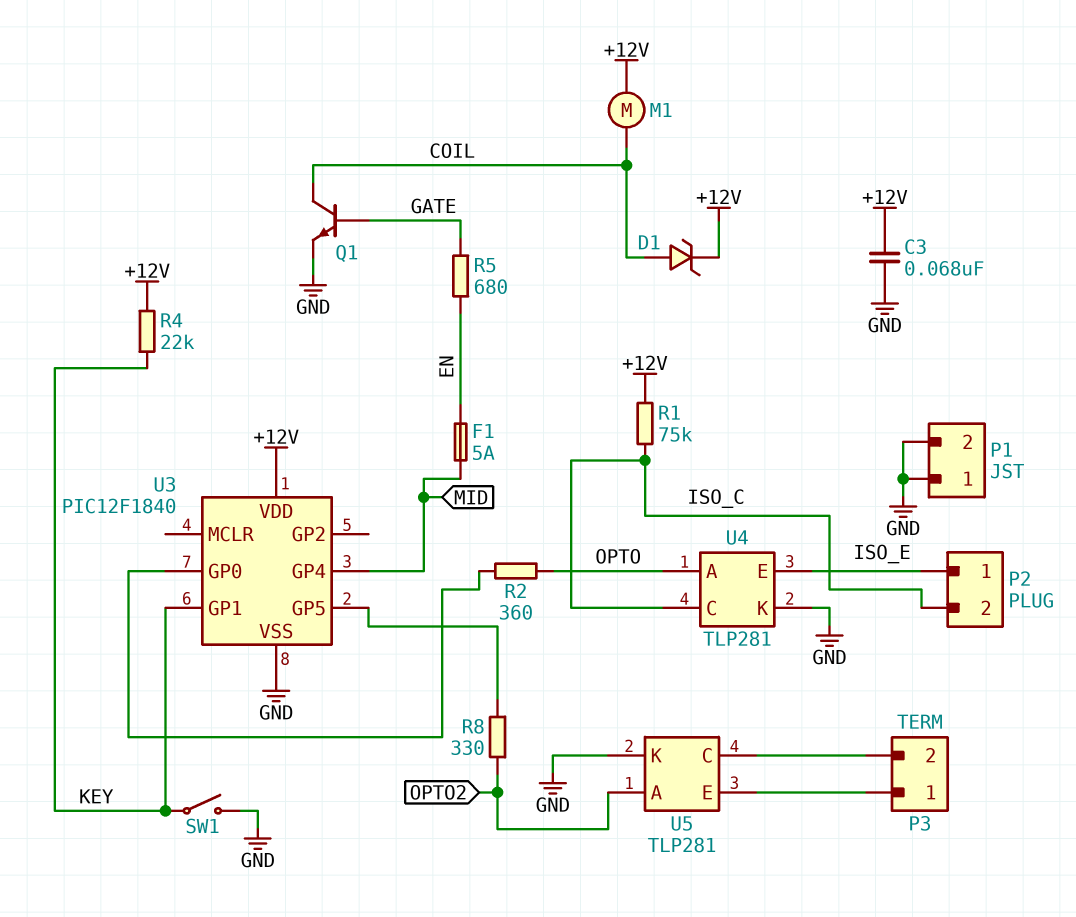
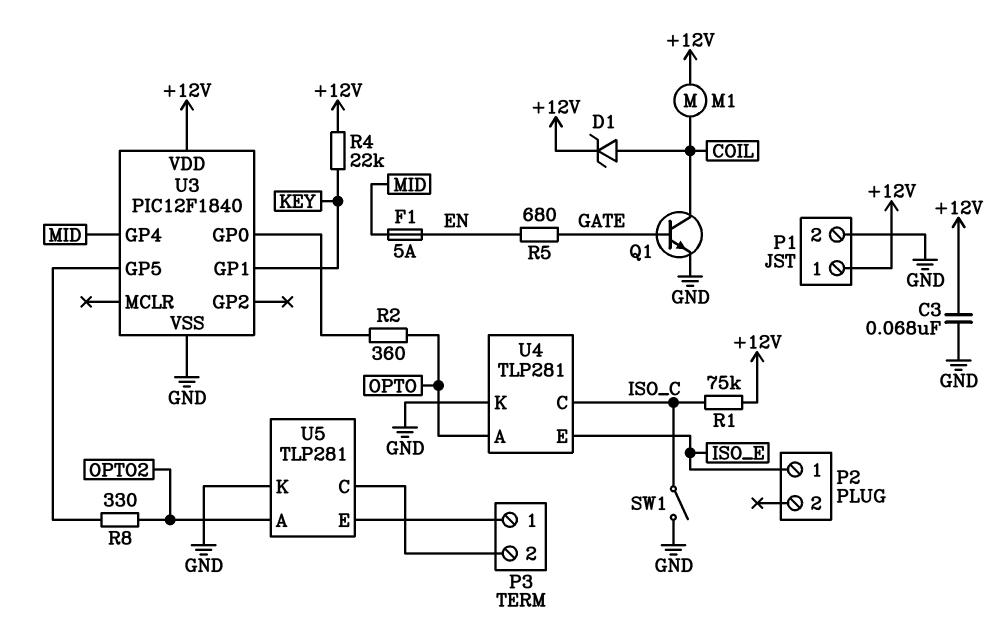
P1 pin 1: GND -> +12V
P2 pin 2: ISO_C -> none
SW1: switch (GND, KEY) -> switch (GND, ISO_C)

